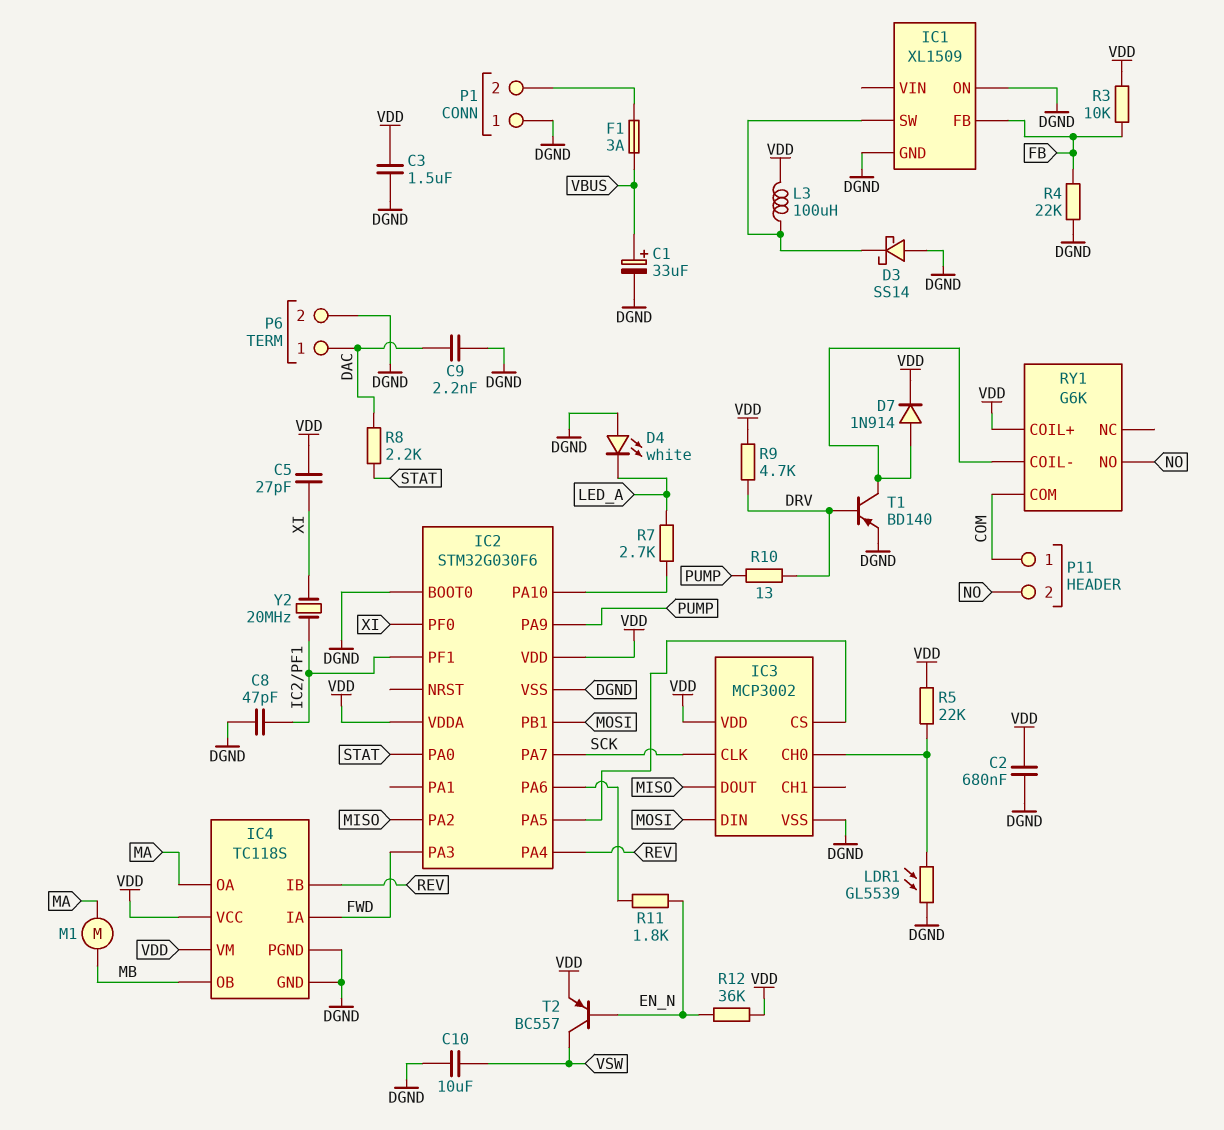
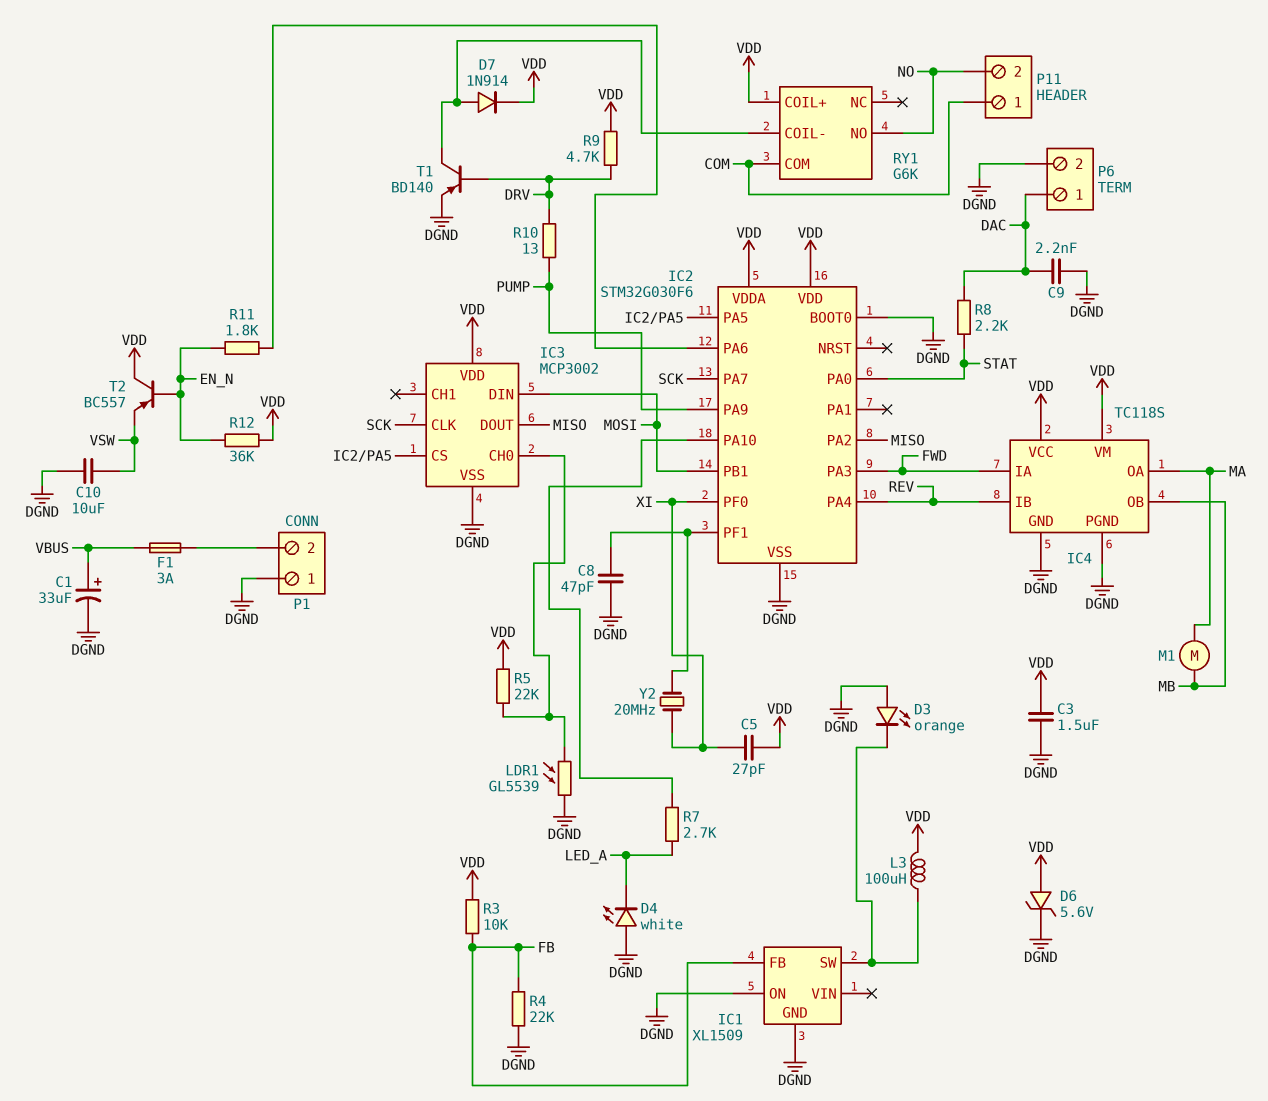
C2: 680nF (DGND, VDD) -> none
D3: schottky SS14 (A DGND, K IC1/SW) -> LED orange (A DGND, K IC1/SW)
D6: none -> zener 5.6V (A VDD, K DGND)
T2: PNP BC557 (B EN_N, C VSW, E VDD) -> PNP BC557 (B EN_N, C VDD, E VSW)

